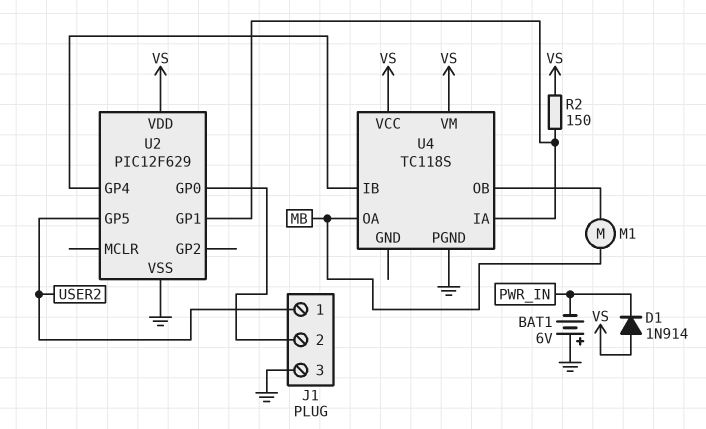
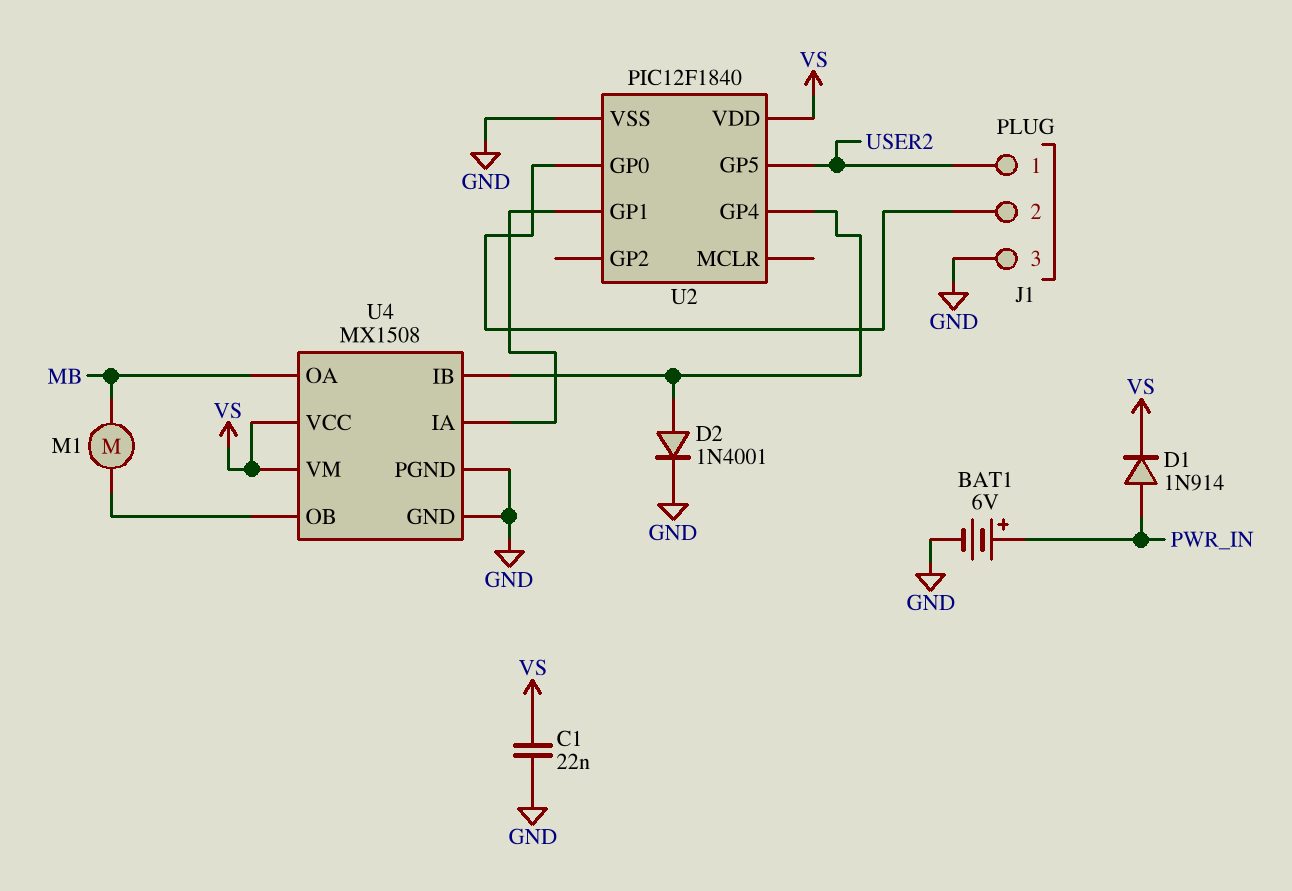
BAT1: 6V (plus GND, minus PWR_IN) -> 6V (plus PWR_IN, minus GND)
C1: none -> 22nF (GND, VS)
D1: diode 1N914 (A VS, K PWR_IN) -> diode 1N914 (A PWR_IN, K VS)
D2: none -> diode 1N4001 (A U2/GP4, K GND)
R2: 150 (U2/GP1, VS) -> none
U2: PIC12F629 -> PIC12F1840
U4: TC118S -> MX1508
U4 pin GND: none -> GND

